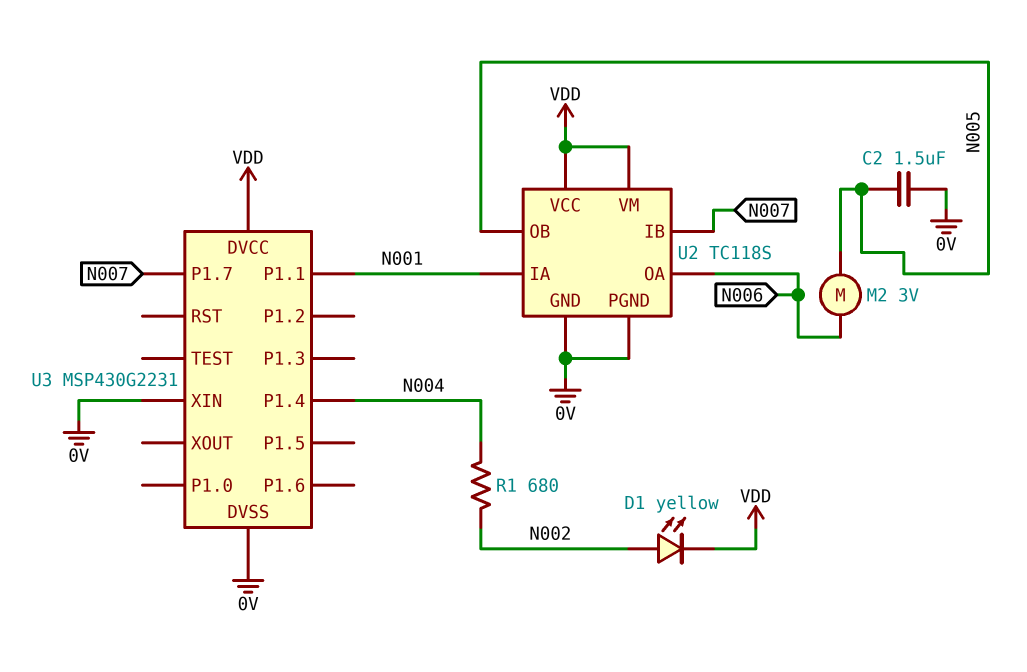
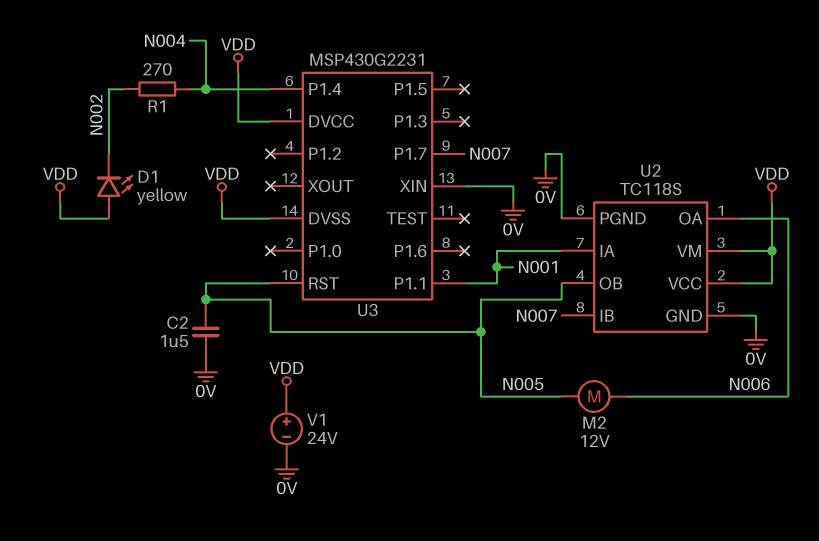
D1: LED yellow (A N002, K VDD) -> LED yellow (A VDD, K N002)
M2: motor 3V (N005, N006) -> motor 12V (N005, N006)
R1: 680 (N002, N004) -> 270 (N002, N004)
U3 pin DVSS: 0V -> VDD
U3 pin RST: none -> N005
V1: none -> 24V (plus VDD, minus 0V)

